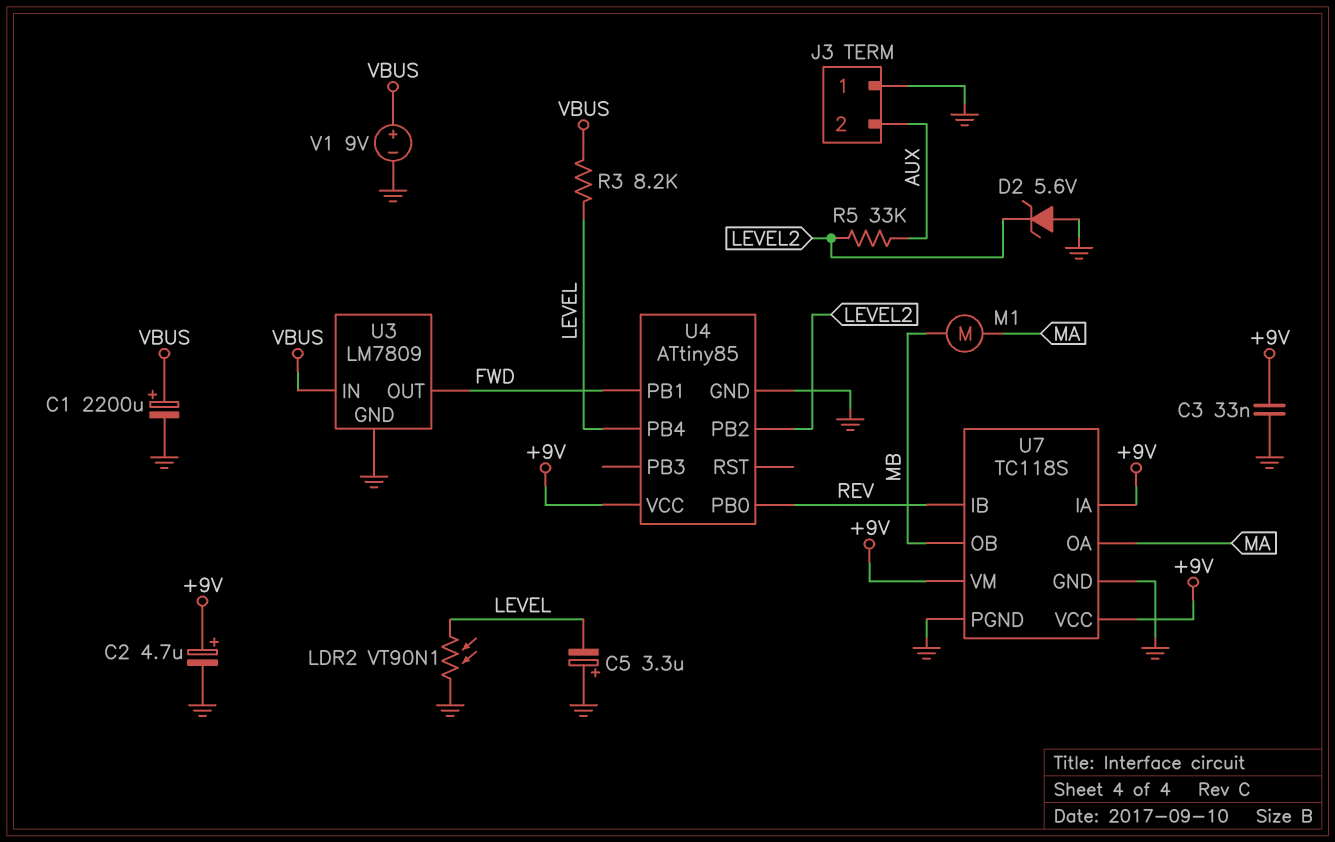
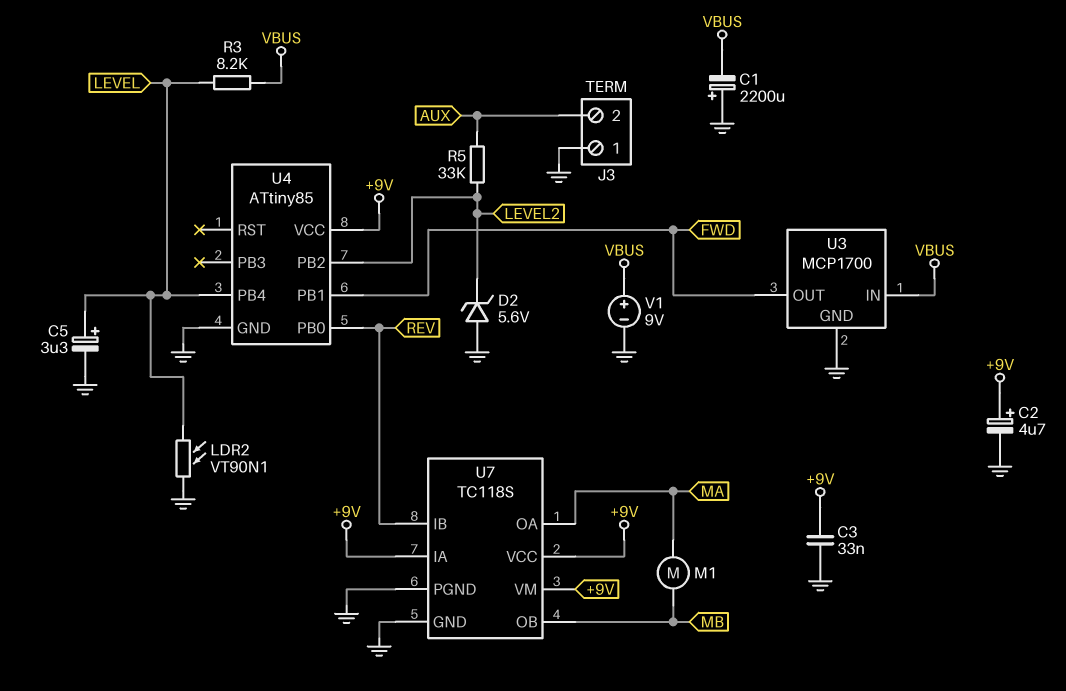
C1: 2200uF (plus VBUS, minus GND) -> 2200uF (plus GND, minus VBUS)
C5: 3.3uF (plus GND, minus LEVEL) -> 3.3uF (plus LEVEL, minus GND)
U3: LM7809 -> MCP1700

